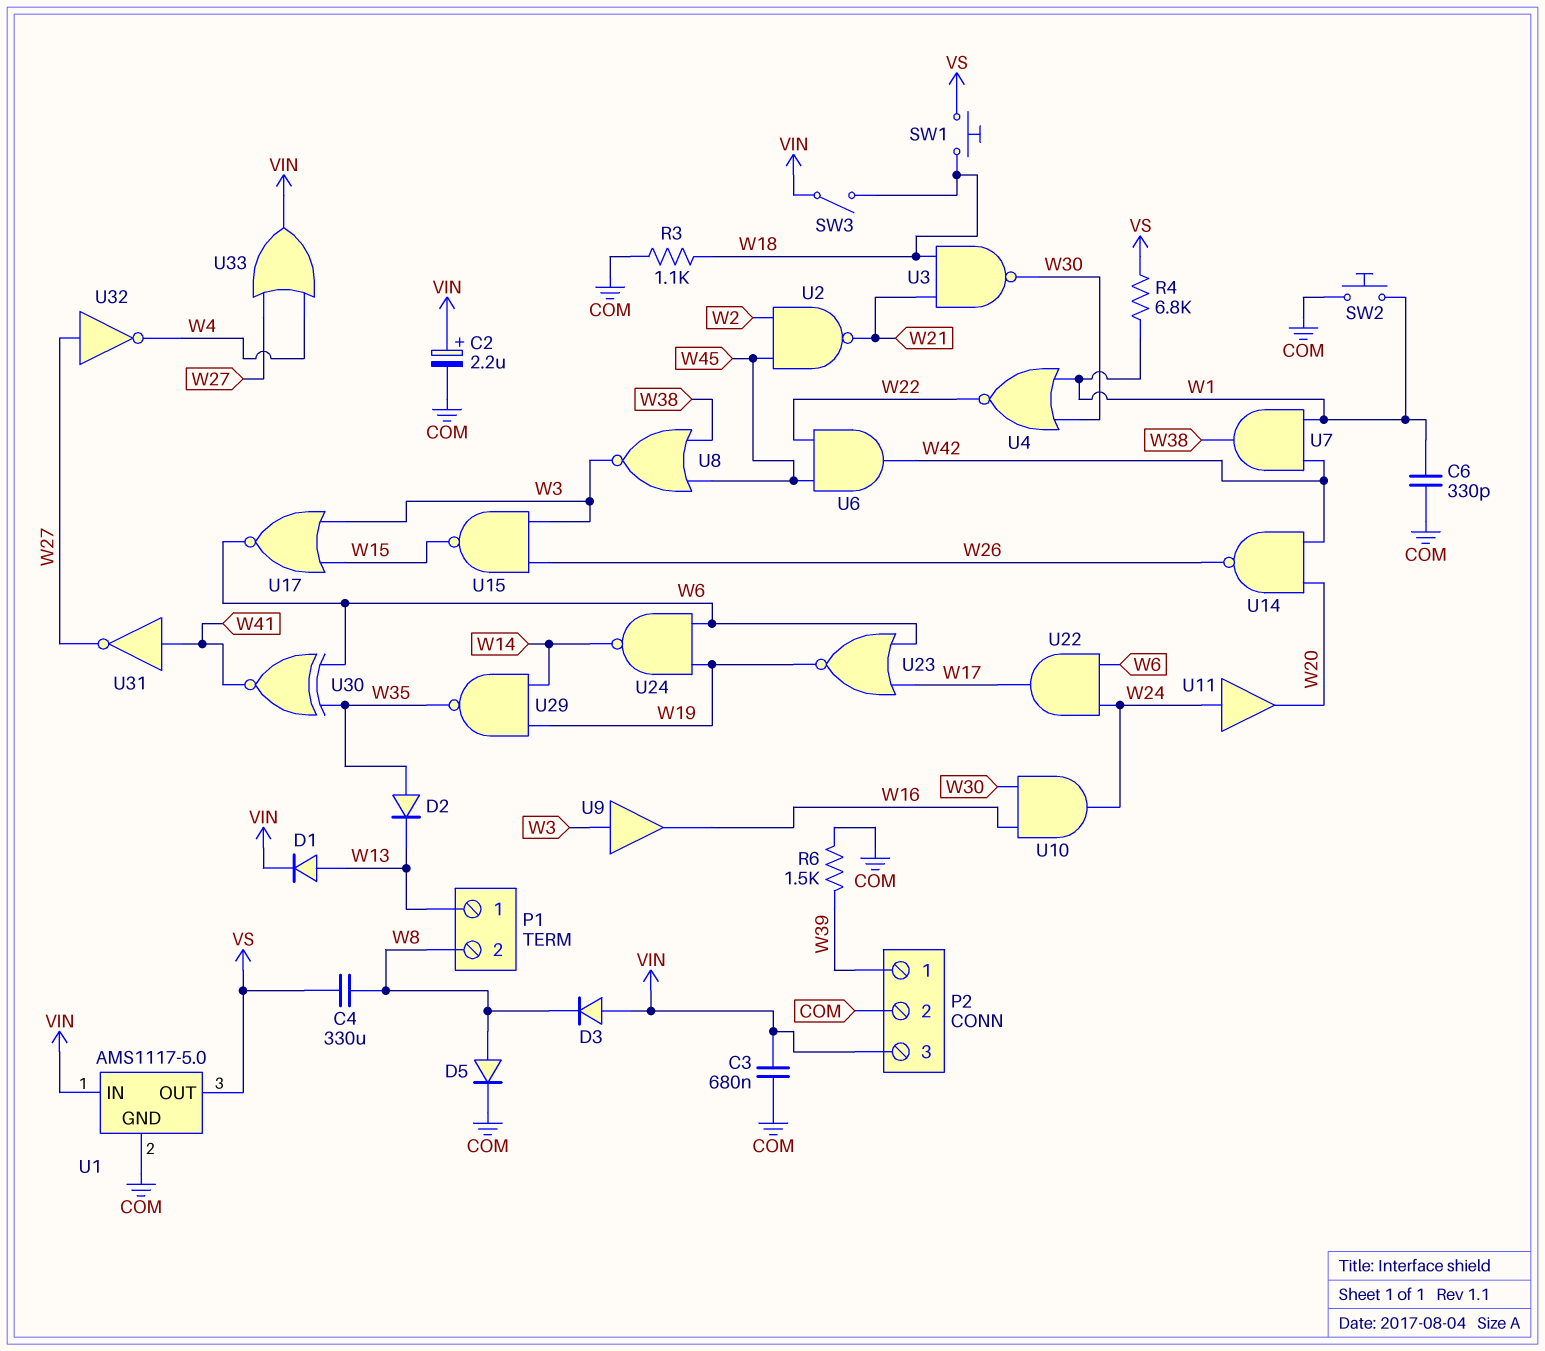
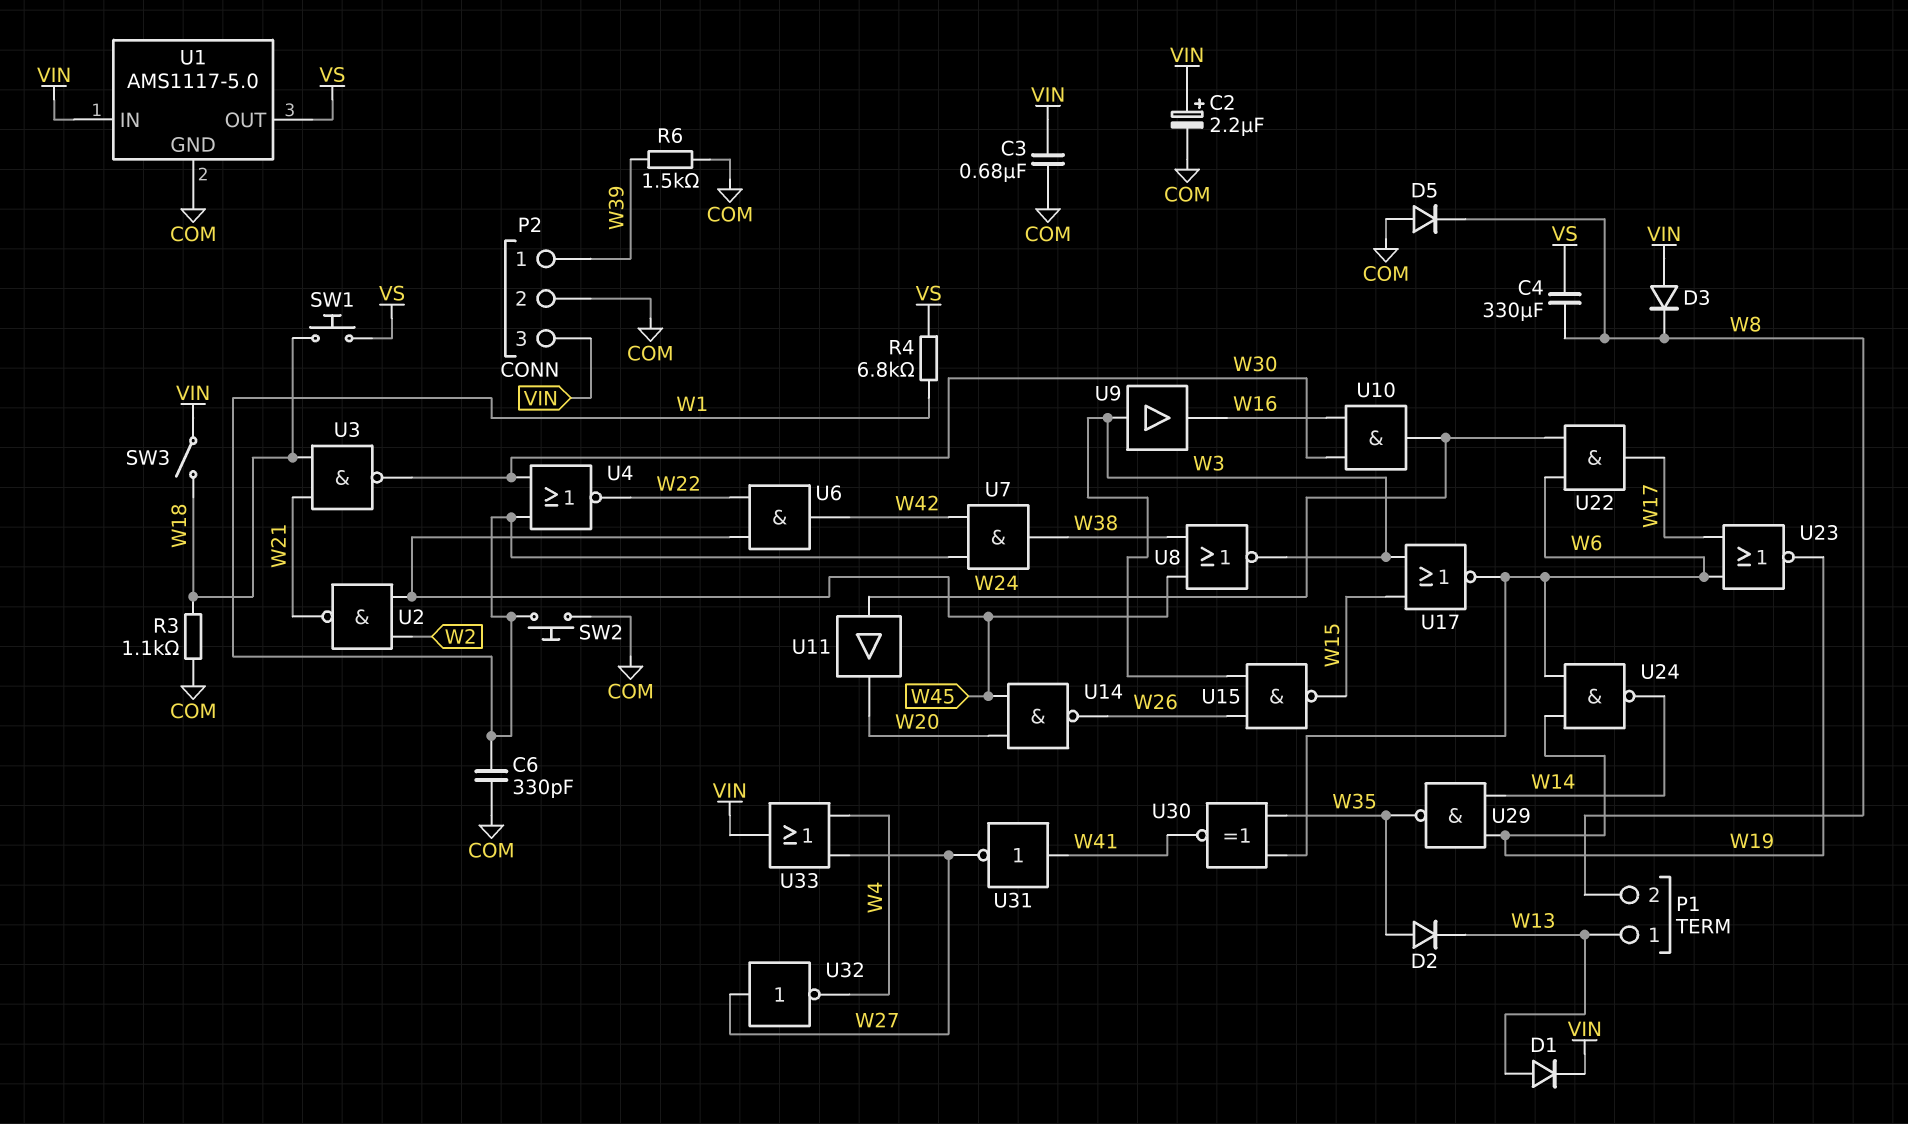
D5: diode (A W8, K COM) -> diode (A COM, K W8)
U14: NAND (in W20, in W42, out W26) -> NAND (in W20, in W45, out W26)

